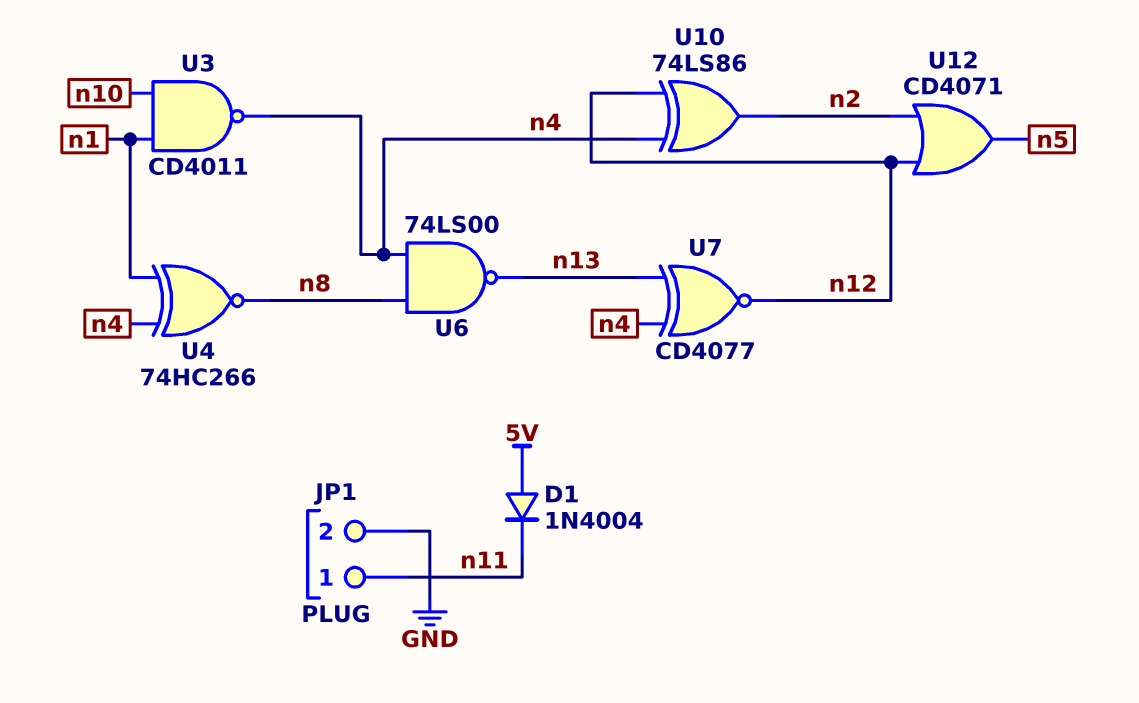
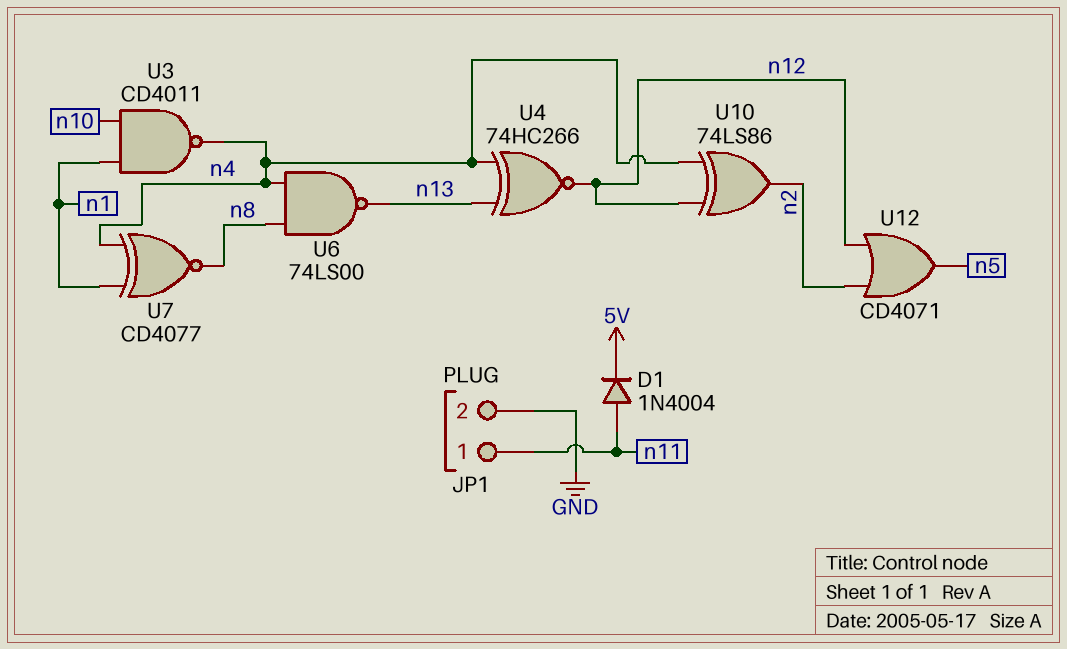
D1: diode 1N4004 (A 5V, K n11) -> diode 1N4004 (A n11, K 5V)
U4: XNOR 74HC266 (in n1, in n4, out n8) -> XNOR 74HC266 (in n4, in n13, out n12)
U7: XNOR CD4077 (in n4, in n13, out n12) -> XNOR CD4077 (in n1, in n4, out n8)

